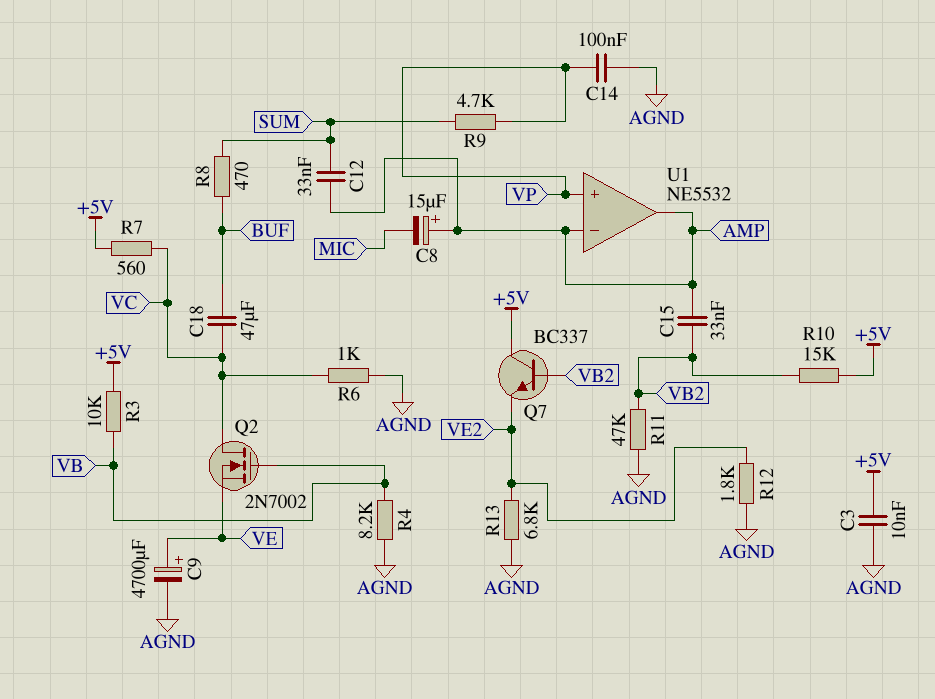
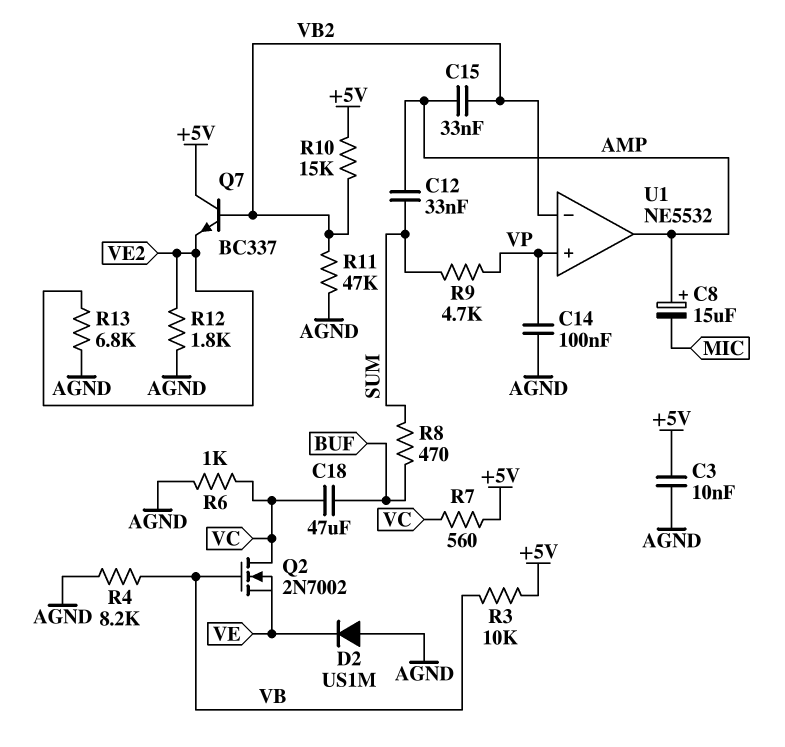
C9: 4700uF (plus VE, minus AGND) -> none
D2: none -> diode US1M (A AGND, K VE)
U1 pin in-: AMP -> VB2

